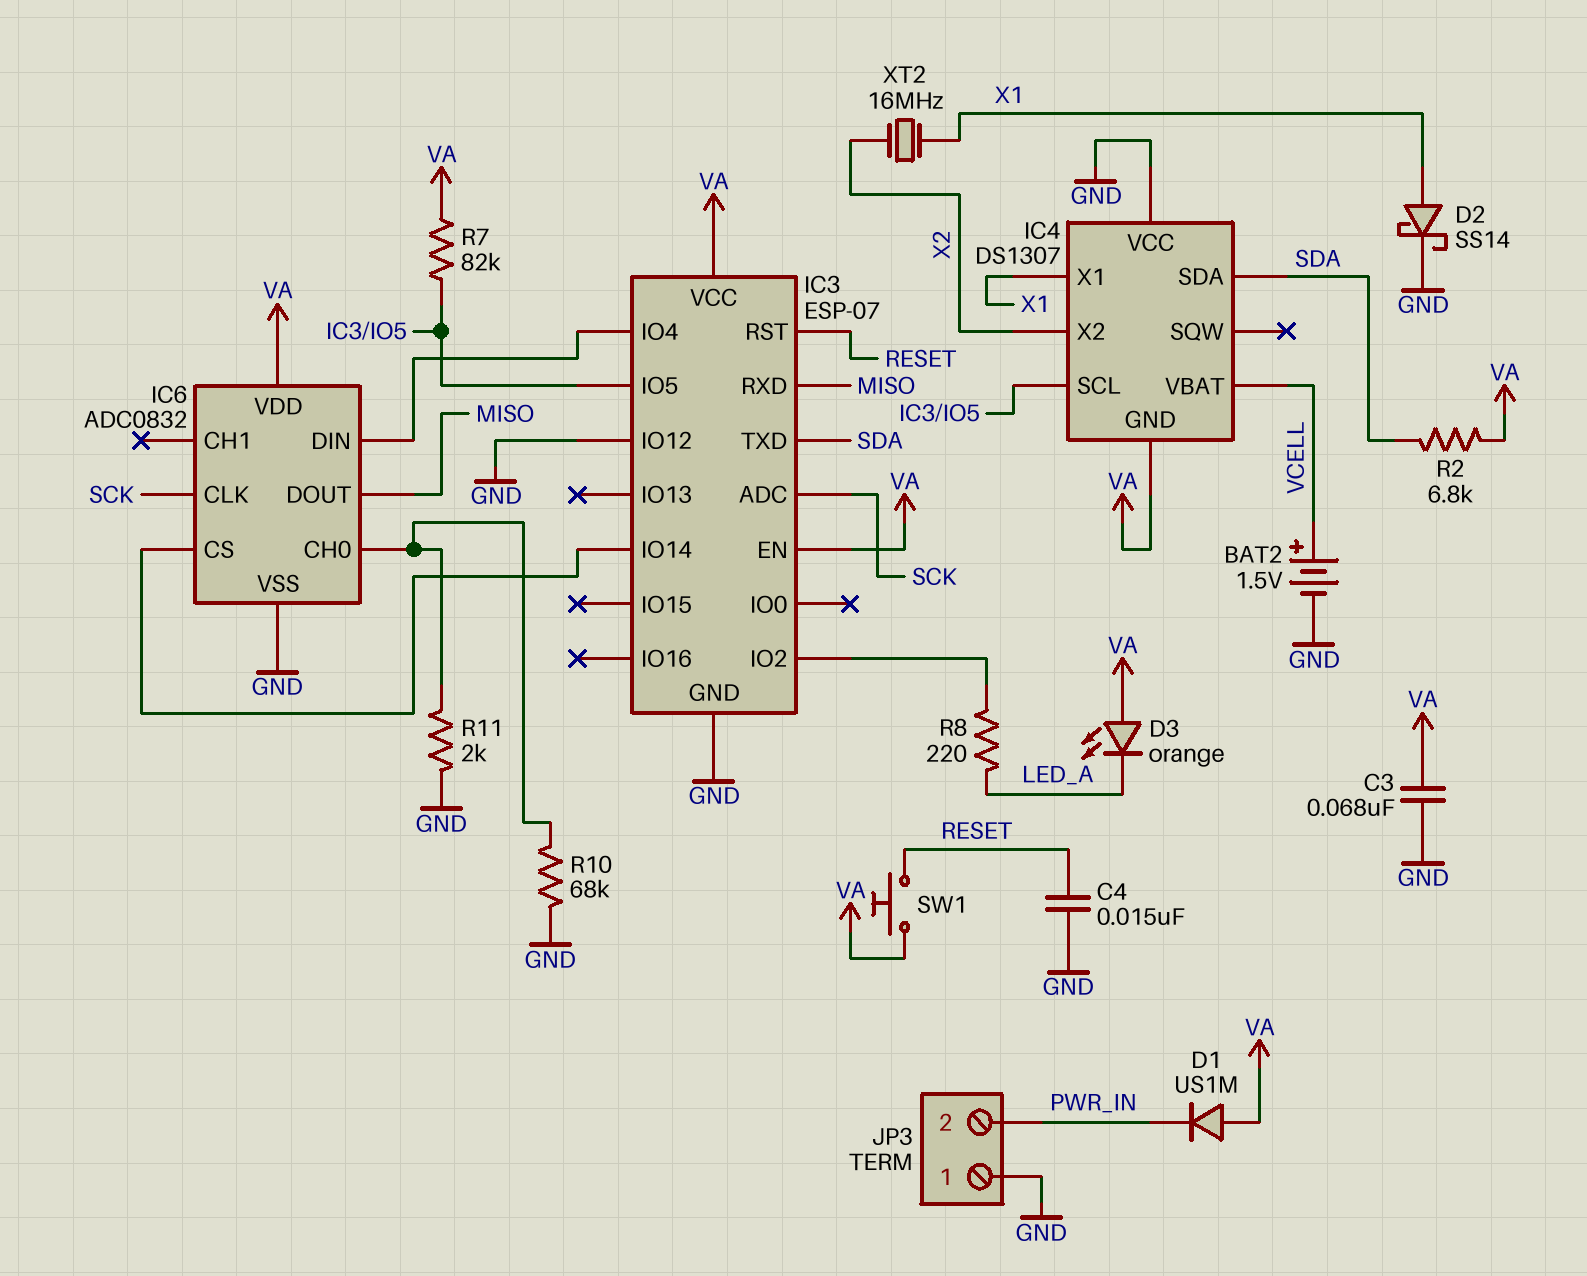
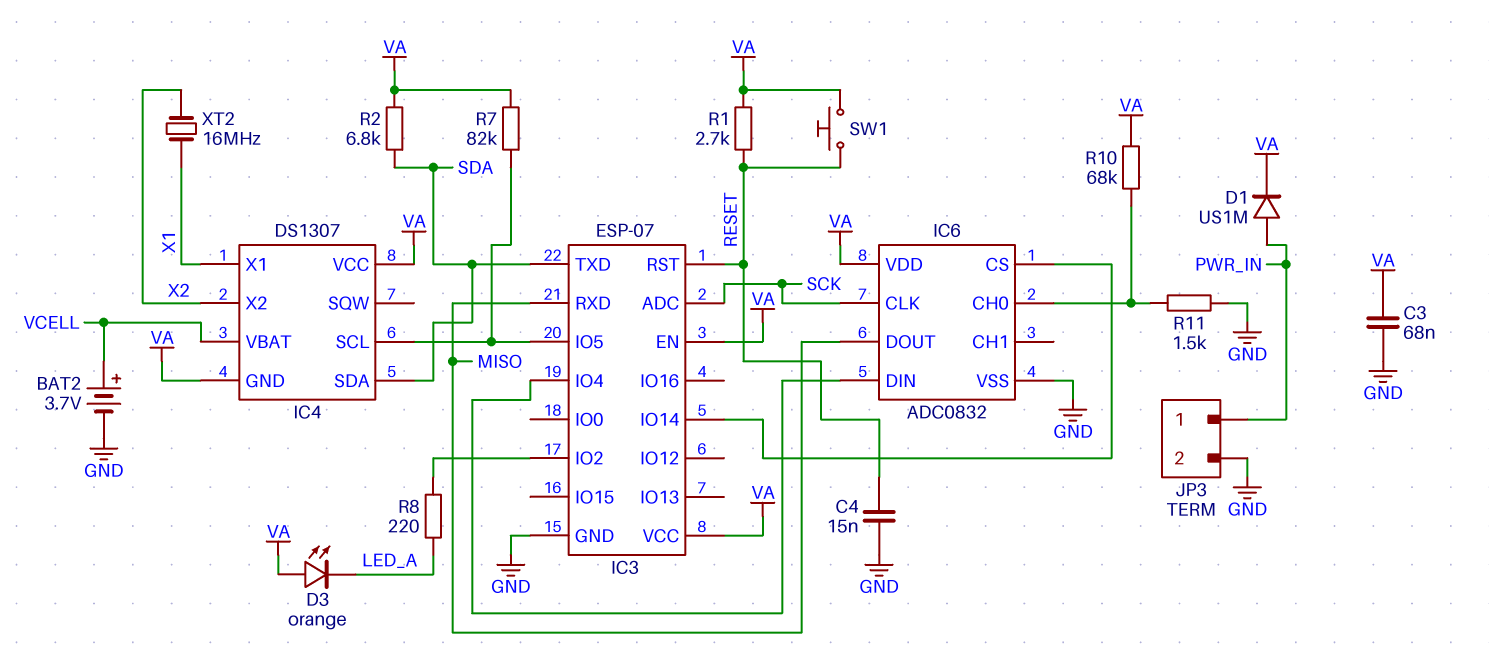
BAT2: 1.5V (plus VCELL, minus GND) -> 3.7V (plus VCELL, minus GND)
D1: diode US1M (A VA, K PWR_IN) -> diode US1M (A PWR_IN, K VA)
D2: schottky SS14 (A X1, K GND) -> none
IC3 pin IO12: GND -> none
IC4 pin VCC: GND -> VA
JP3 pin 1: GND -> PWR_IN
JP3 pin 2: PWR_IN -> GND
R1: none -> 2.7k (RESET, VA)
R10: 68k (GND, IC6/CH0) -> 68k (IC6/CH0, VA)
R11: 2k (GND, IC6/CH0) -> 1.5k (GND, IC6/CH0)

